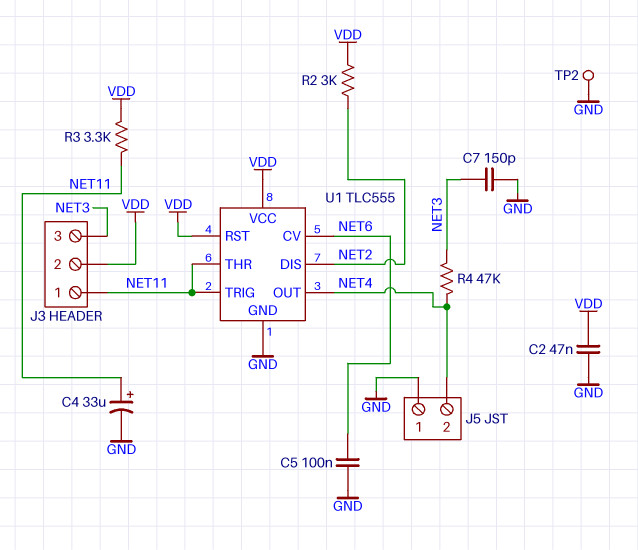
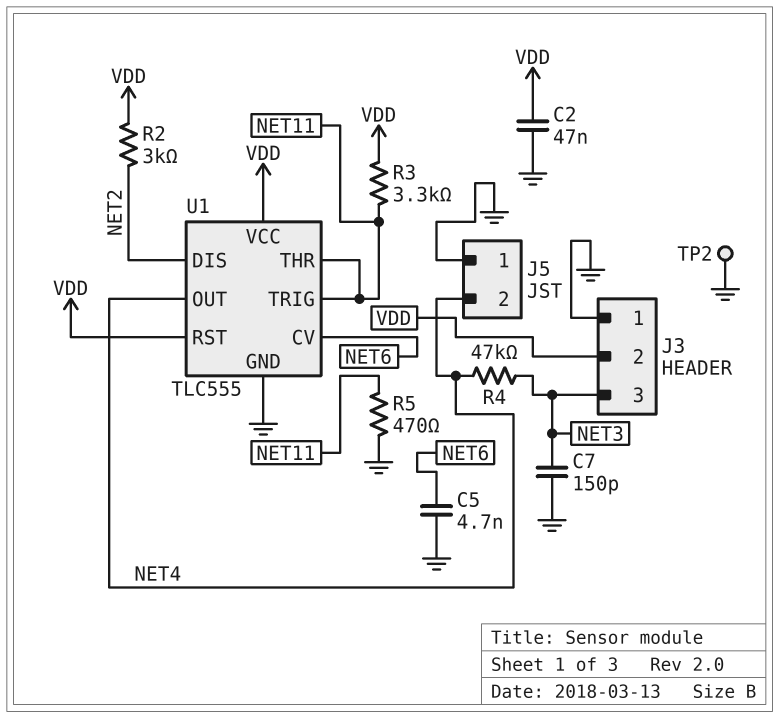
C4: 33uF (plus NET11, minus GND) -> none
C5: 100nF (GND, NET6) -> 4.7nF (GND, NET6)
J3 pin 1: NET11 -> GND
R5: none -> 470 (GND, NET11)

